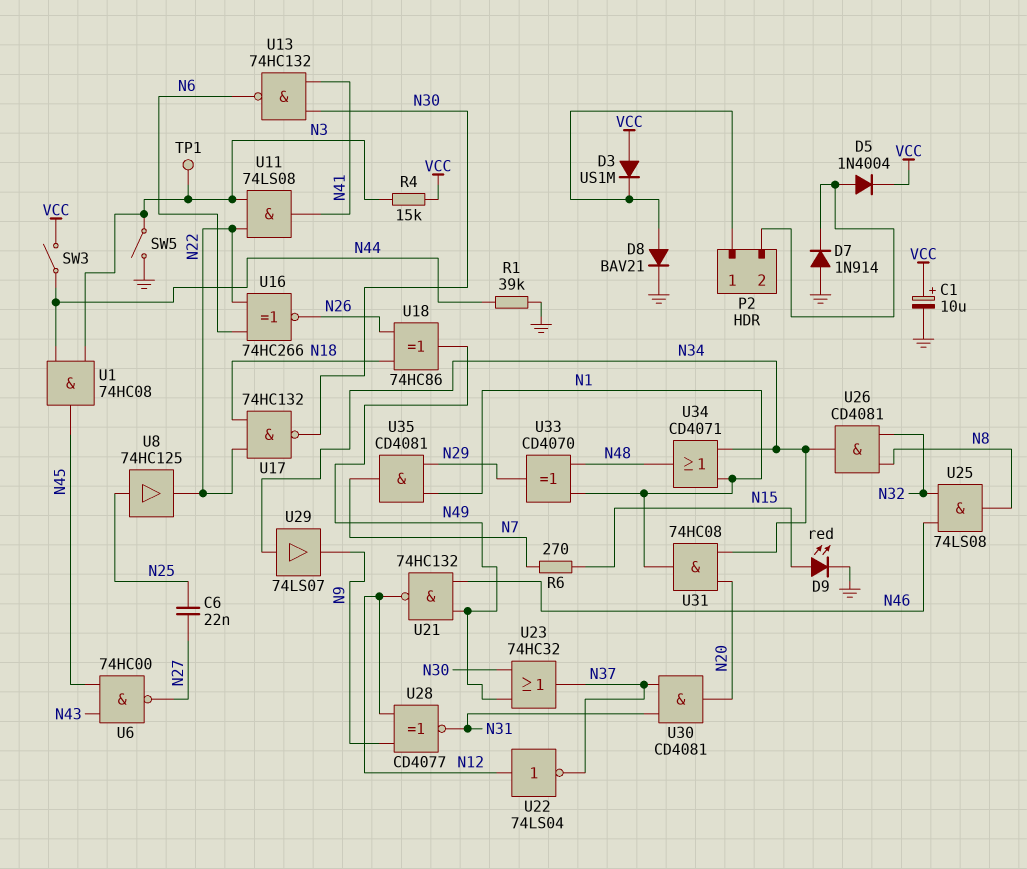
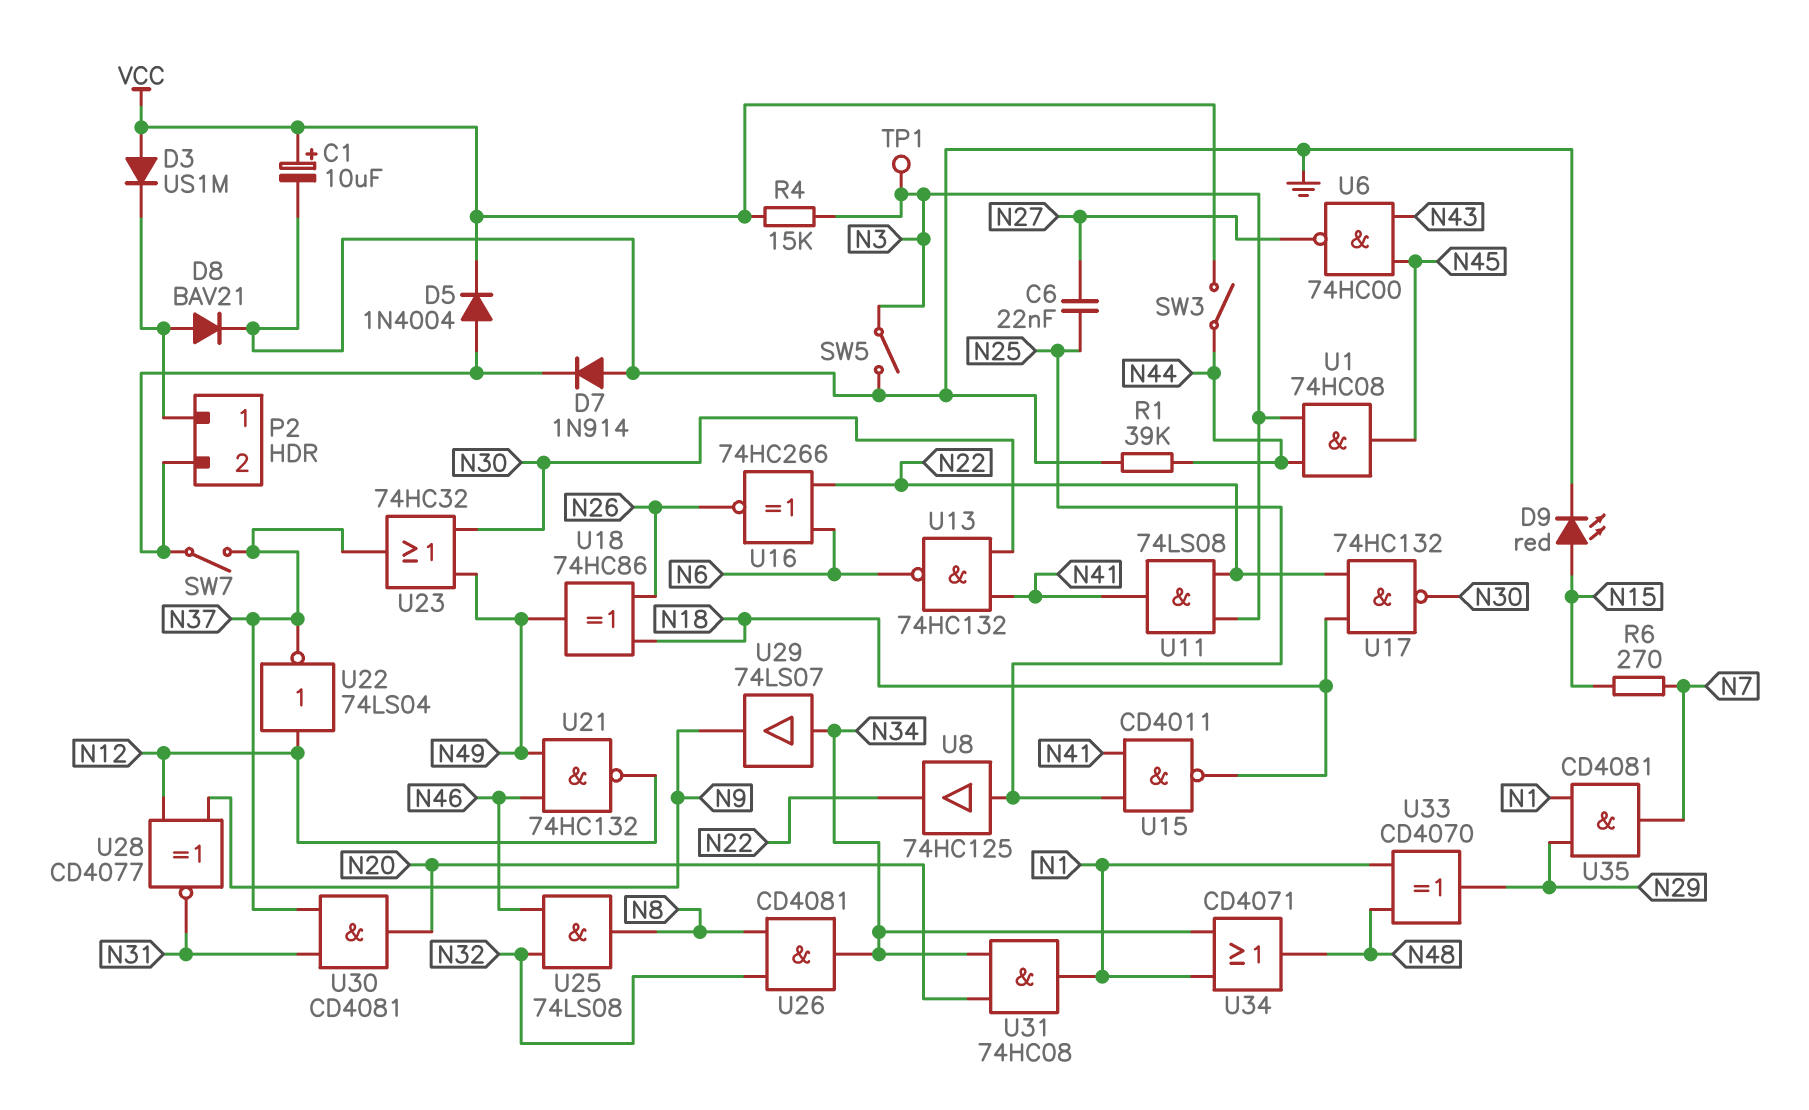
SW7: none -> switch (N37, P2/2)
U15: none -> NAND CD4011 (in N25, in N41, out N18)

